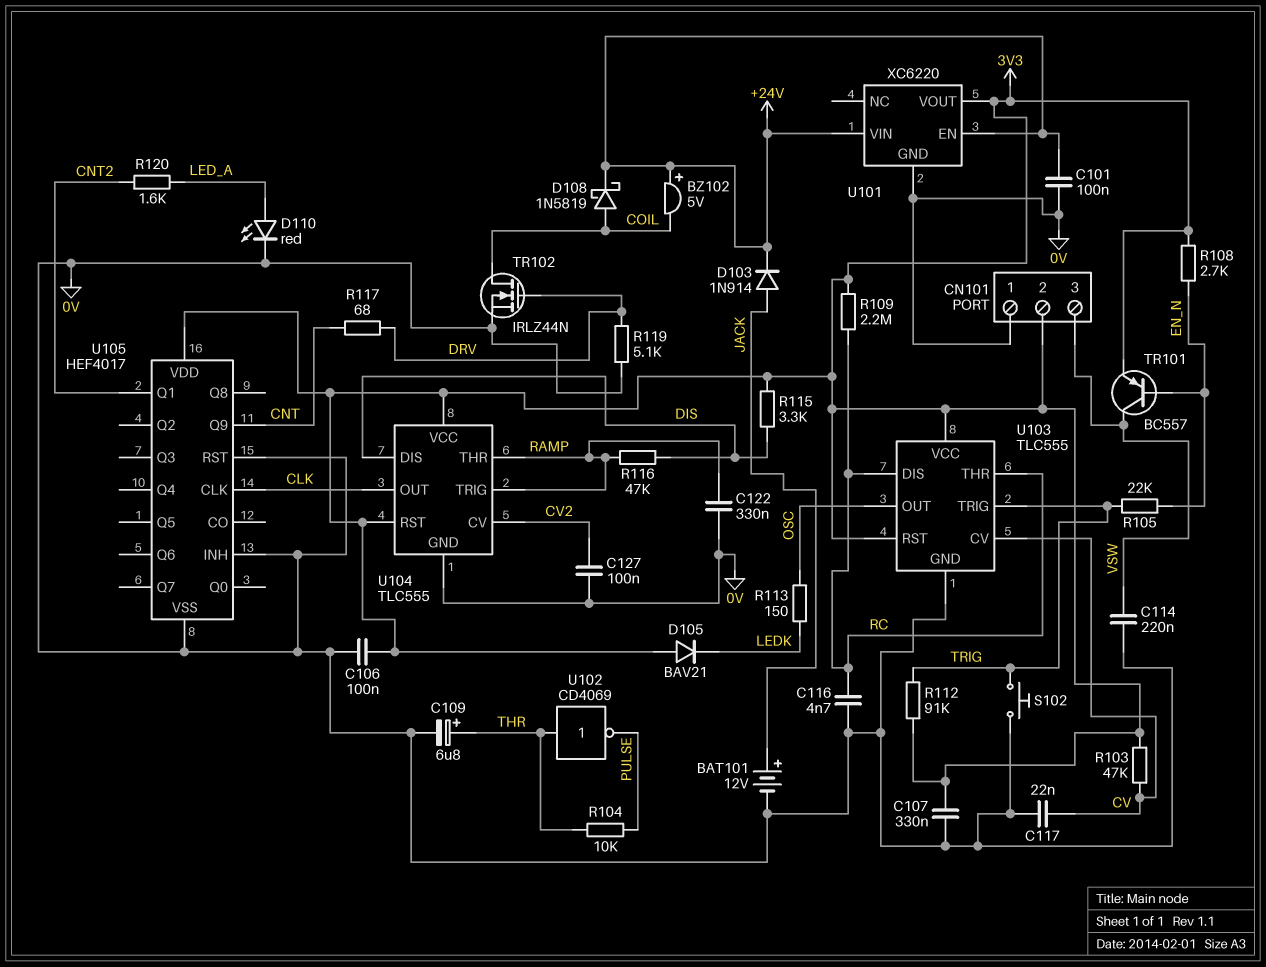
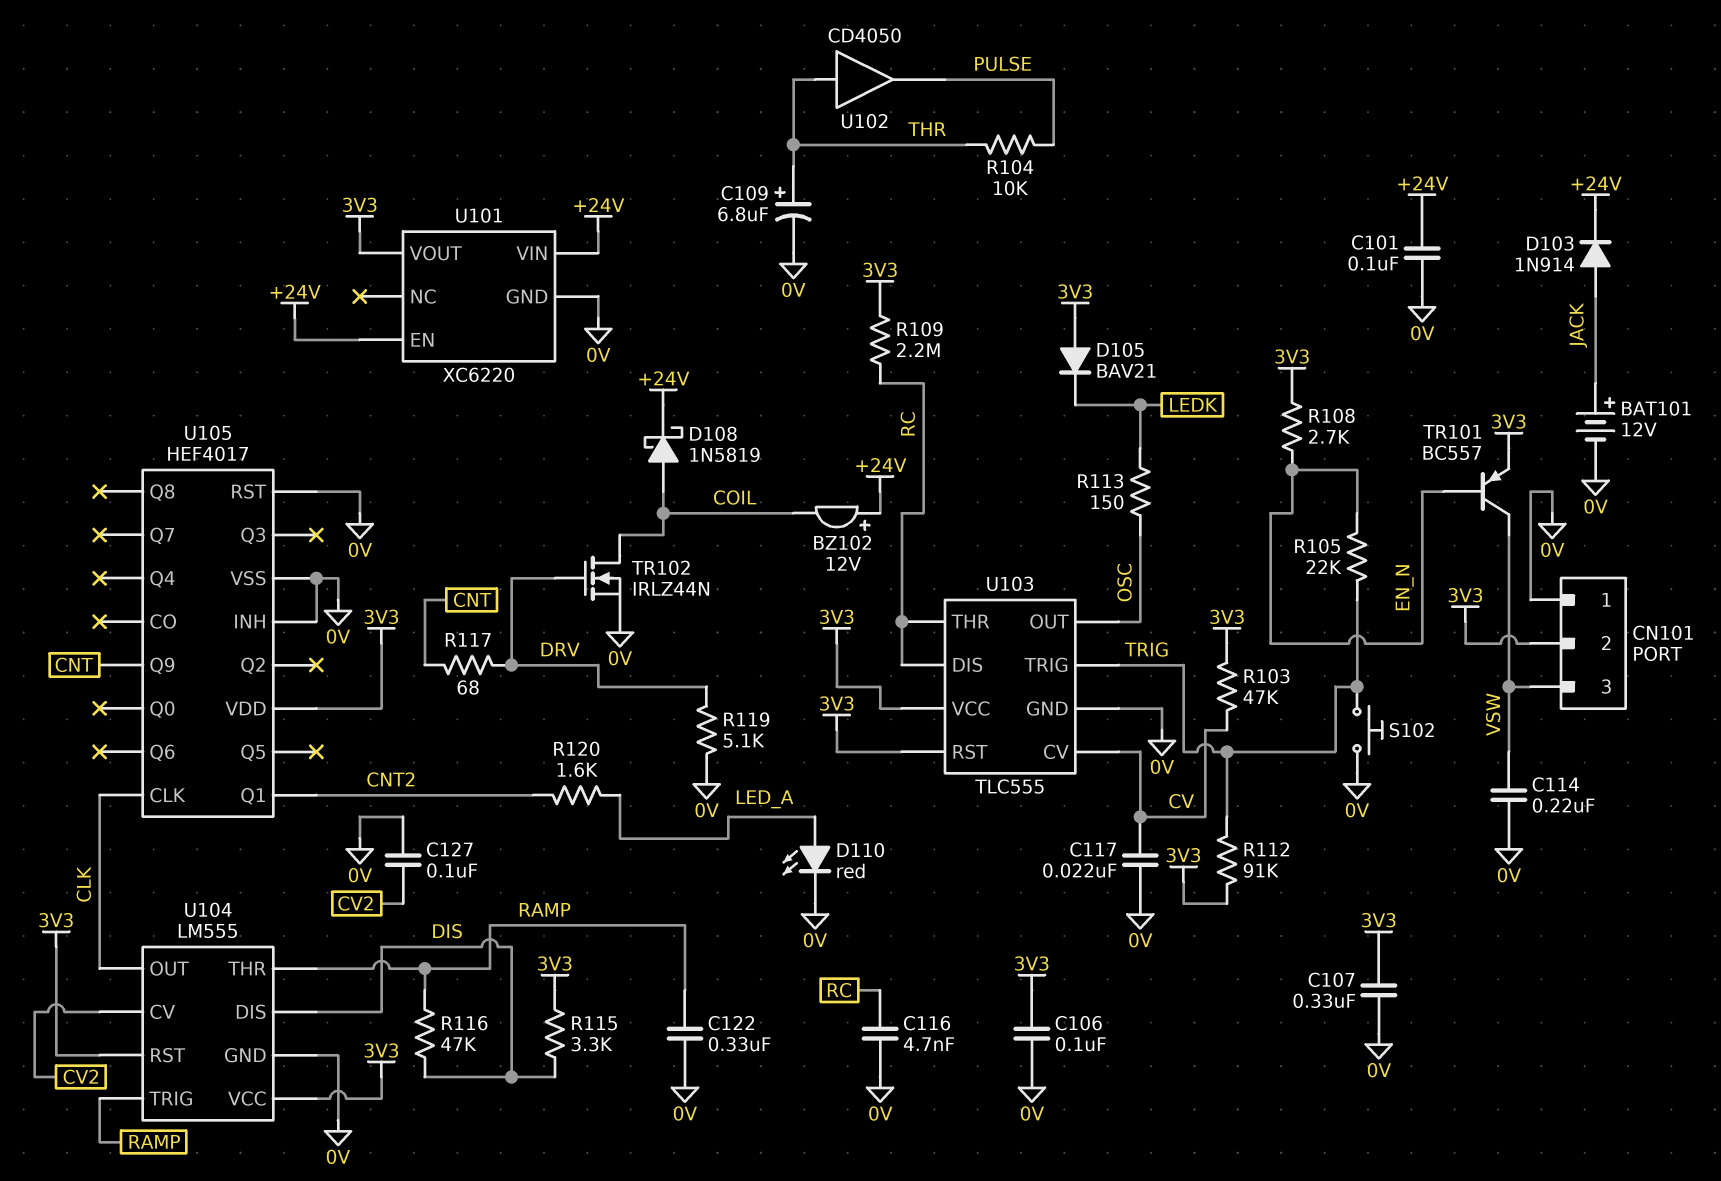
BZ102: buzzer 5V (plus +24V, minus COIL) -> buzzer 12V (plus +24V, minus COIL)
U102: NOT CD4069 (in THR, out PULSE) -> buffer CD4050 (in THR, out PULSE)
U104: TLC555 -> LM555

